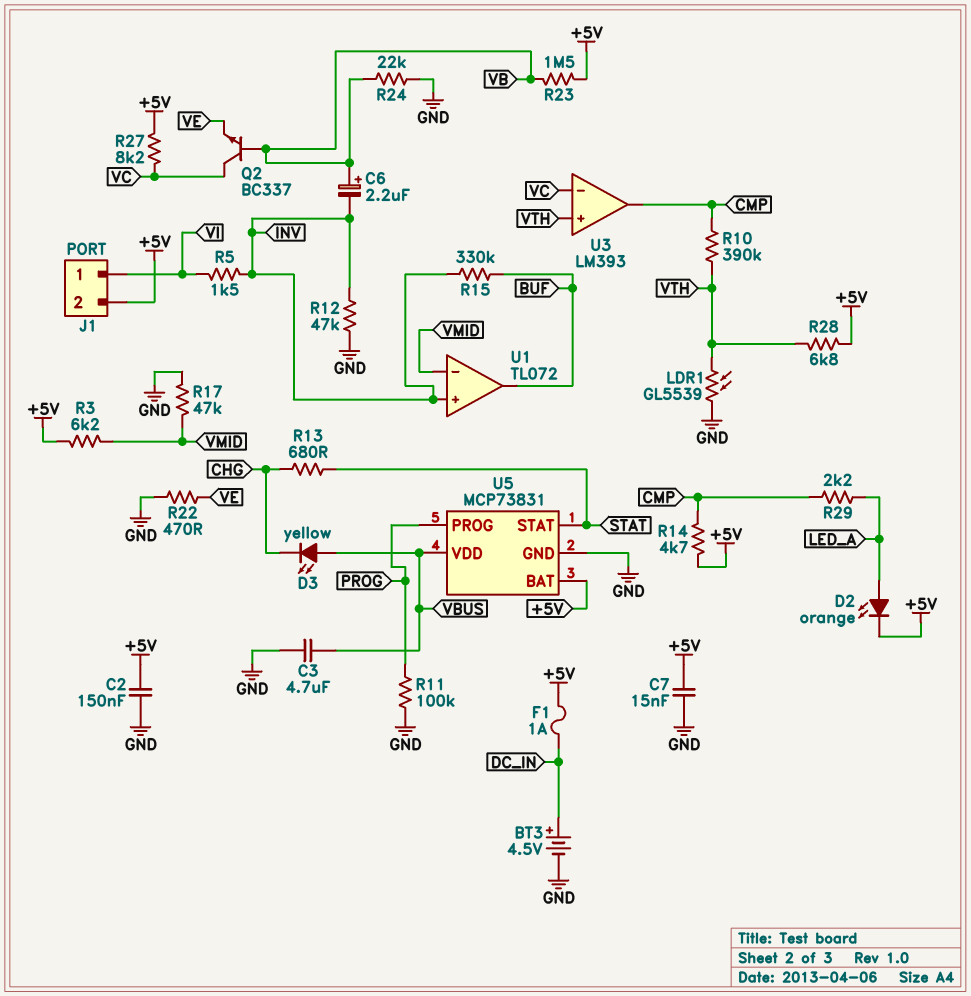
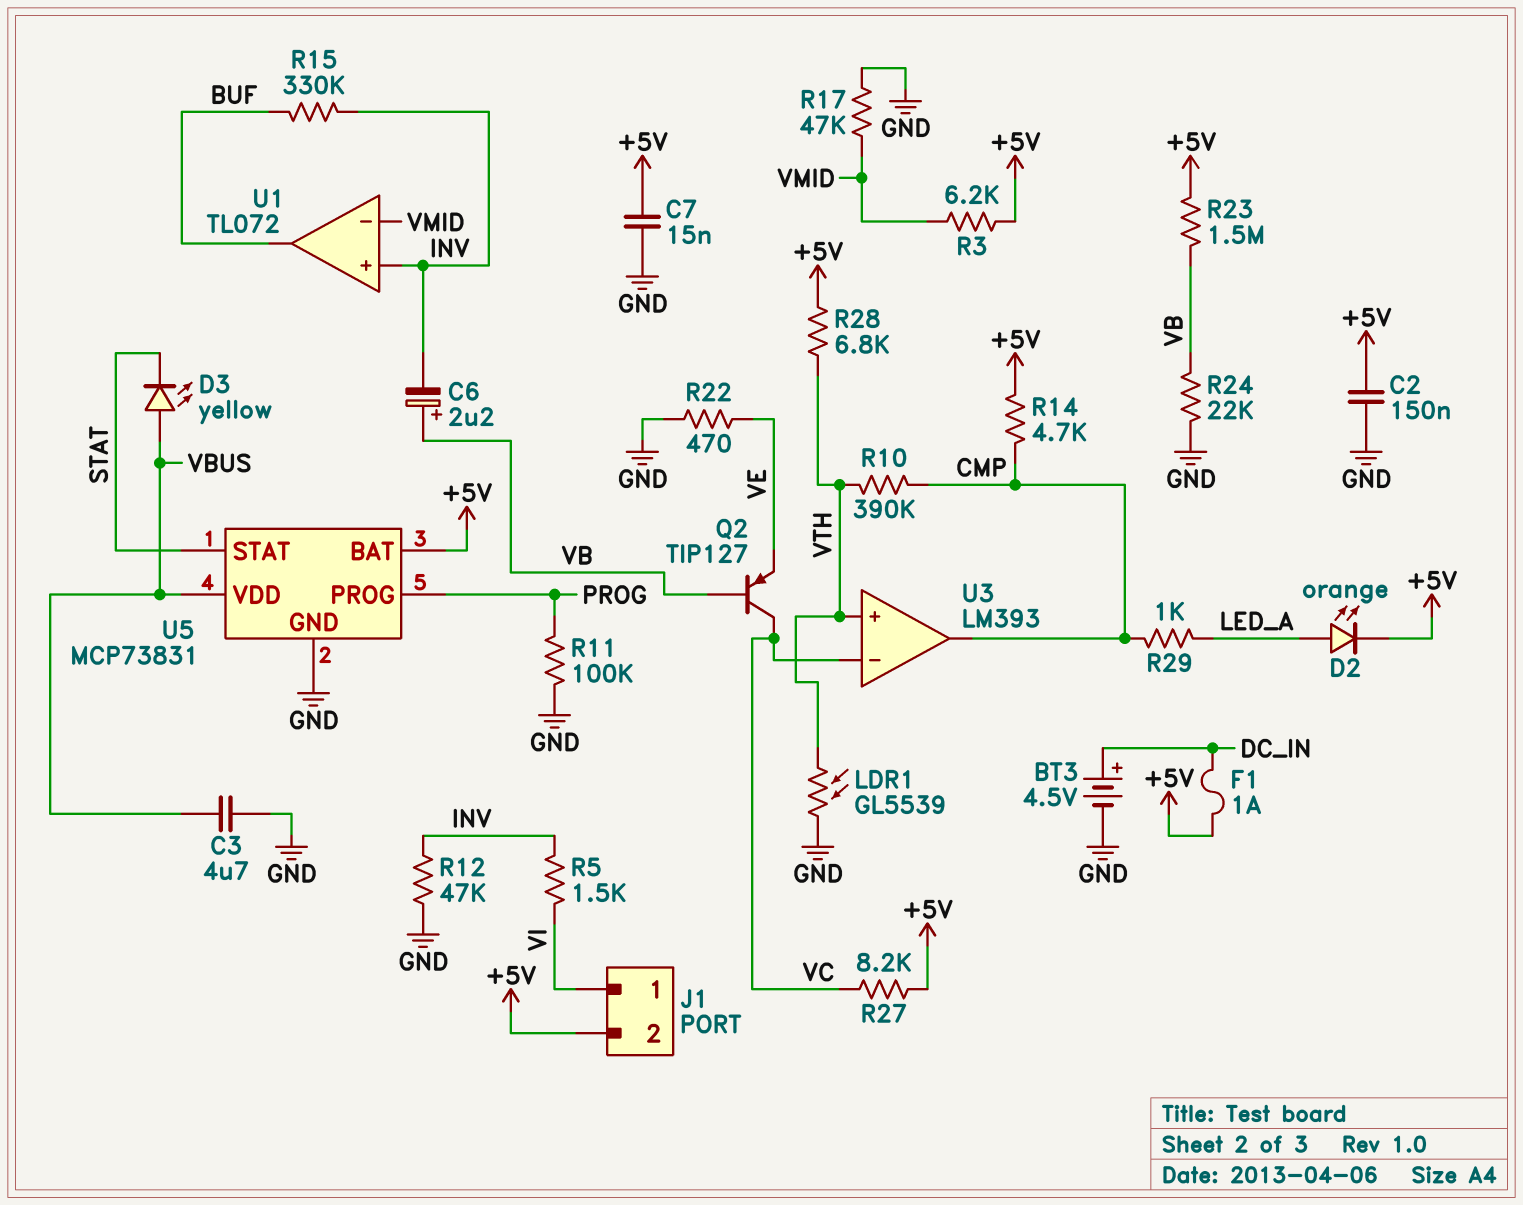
D3: LED yellow (A VBUS, K CHG) -> LED yellow (A VBUS, K STAT)
Q2: NPN BC337 (B VB, C VC, E VE) -> PNP TIP127 (B VB, C VC, E VE)
R13: 680 (CHG, STAT) -> none
R29: 2.2k (CMP, LED_A) -> 1k (CMP, LED_A)

